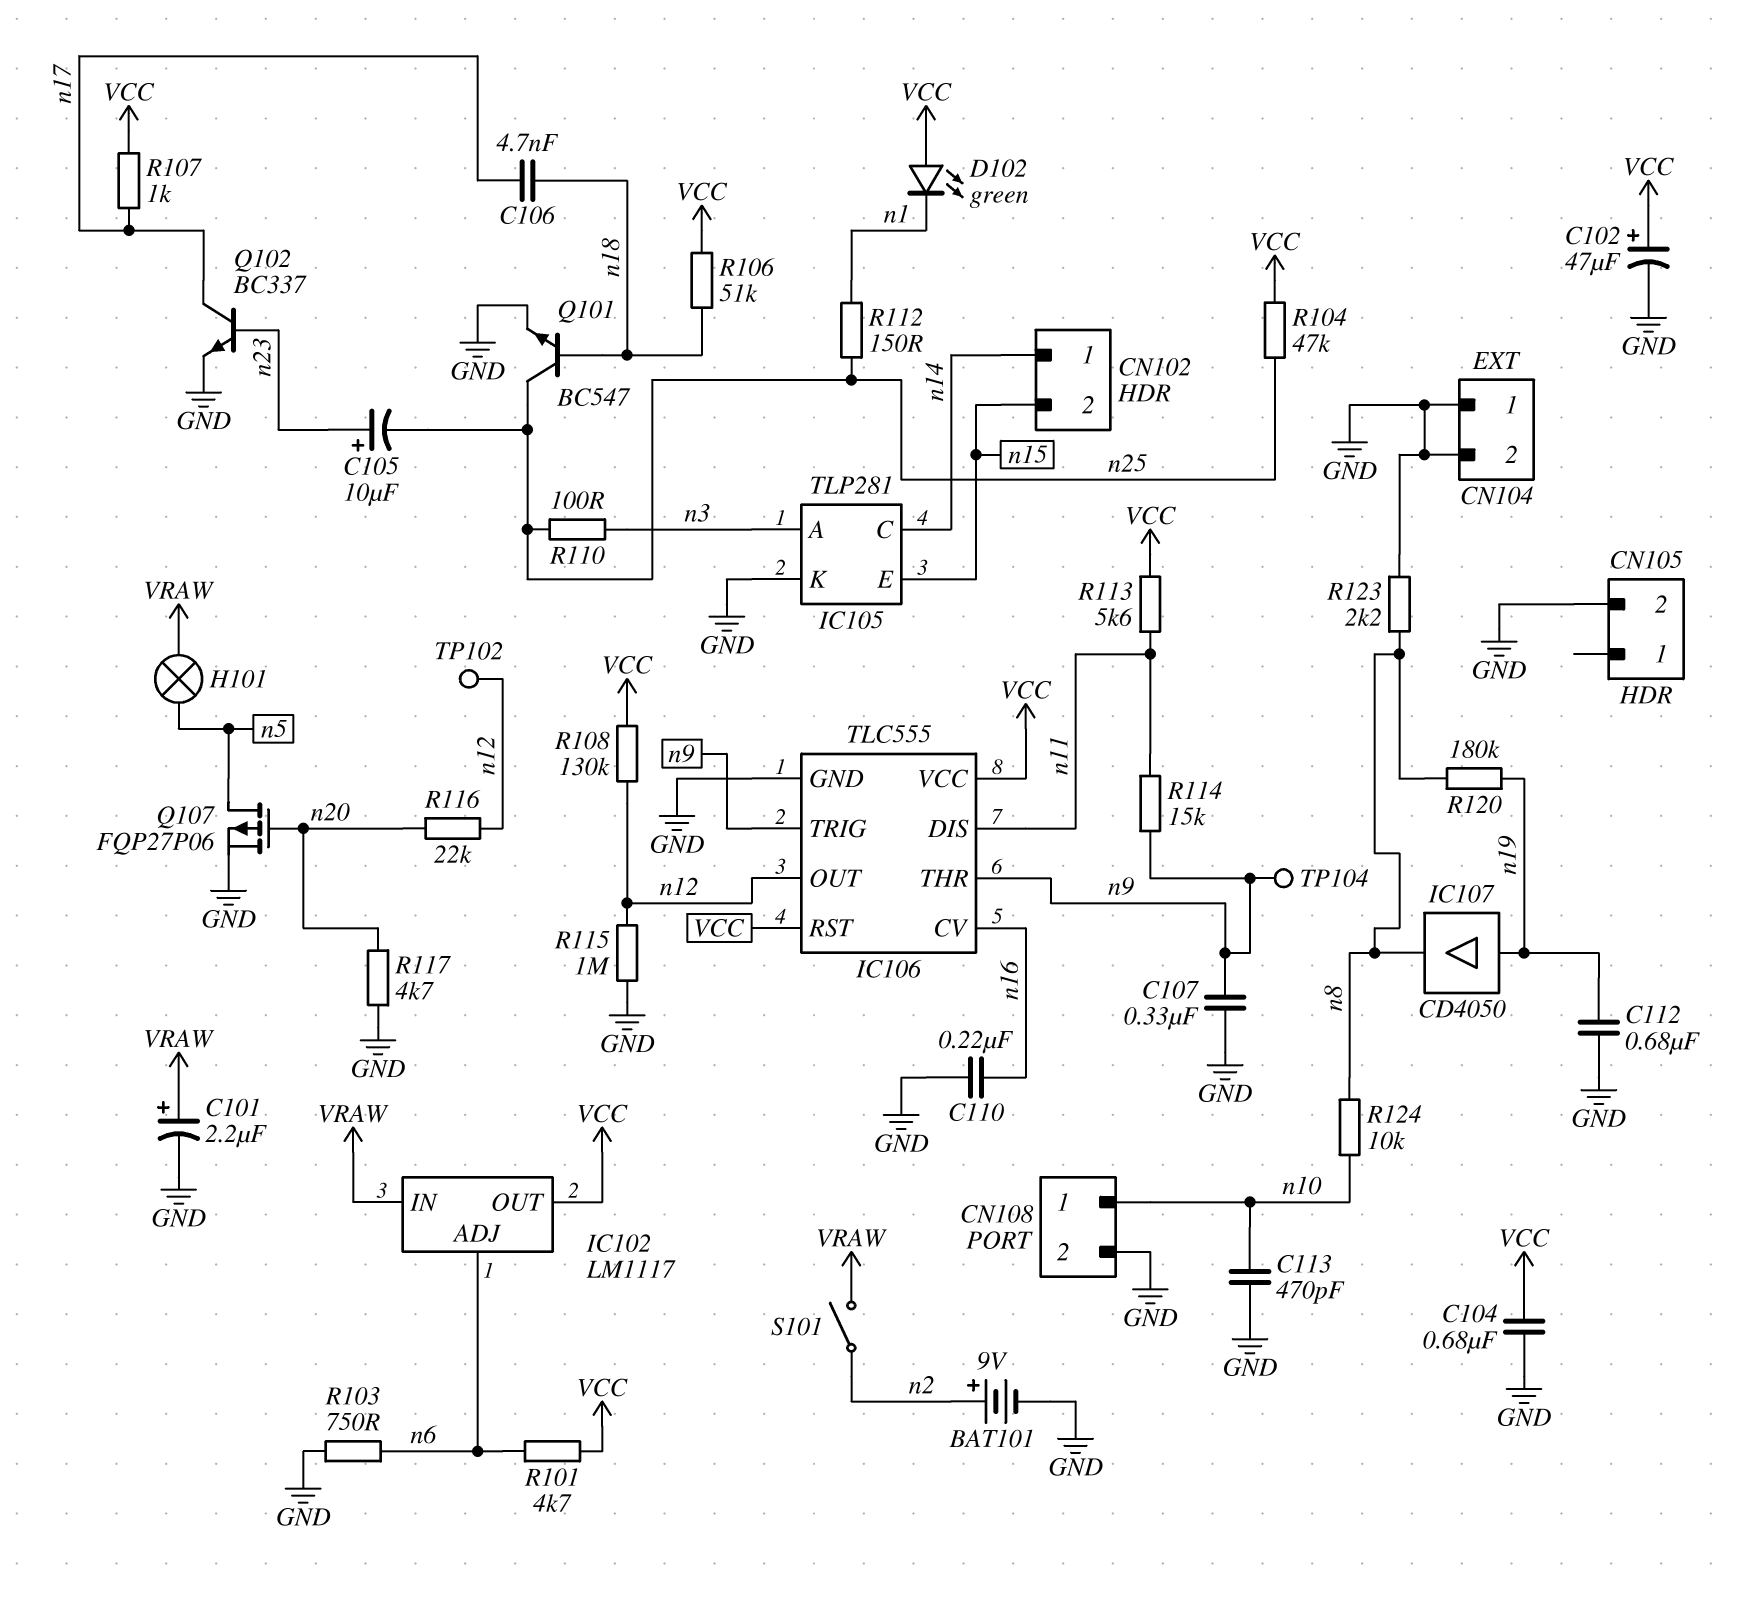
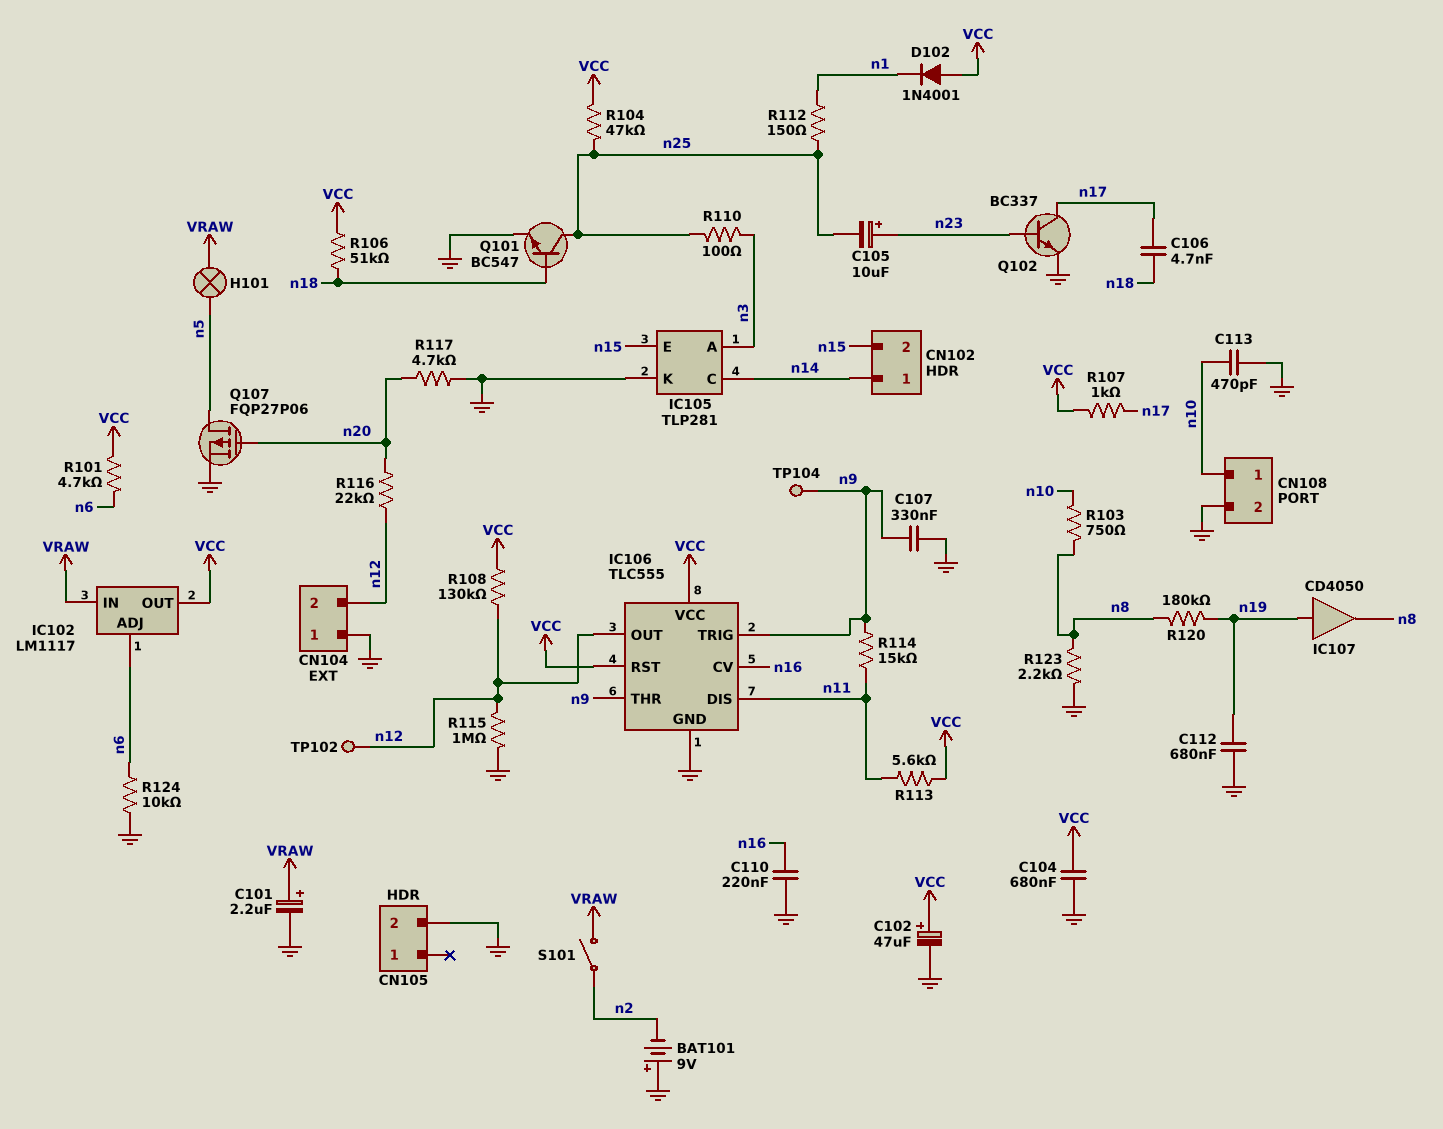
BAT101: 9V (plus n2, minus GND) -> 9V (plus GND, minus n2)
CN104 pin 2: GND -> n12
D102: LED green (A VCC, K n1) -> diode 1N4001 (A VCC, K n1)
R103: 750 (GND, n6) -> 750 (n8, n10)
R124: 10k (n8, n10) -> 10k (GND, n6)

